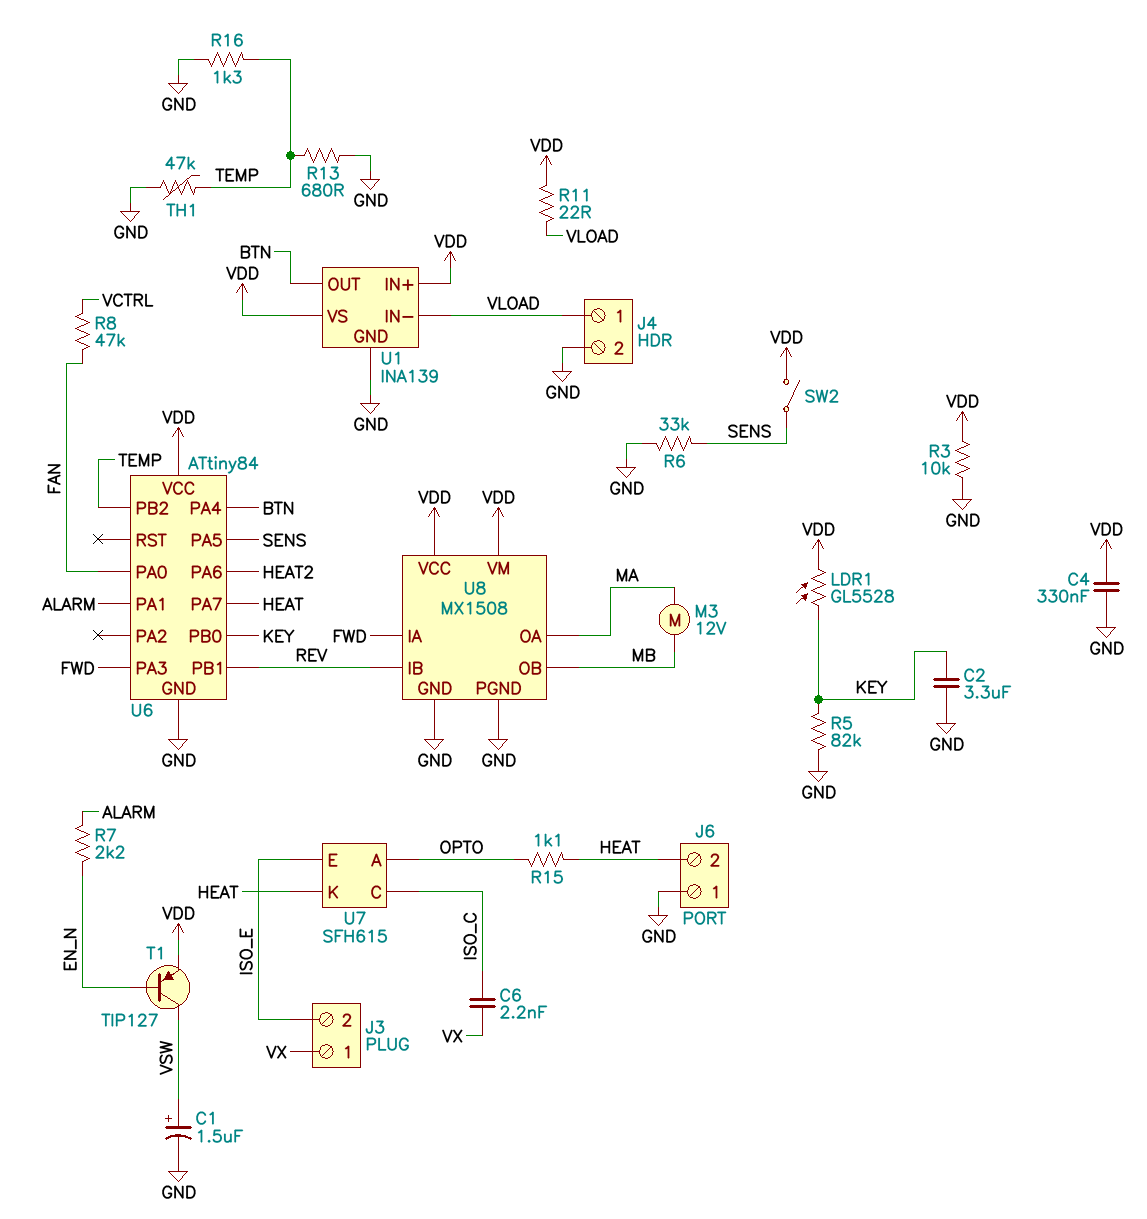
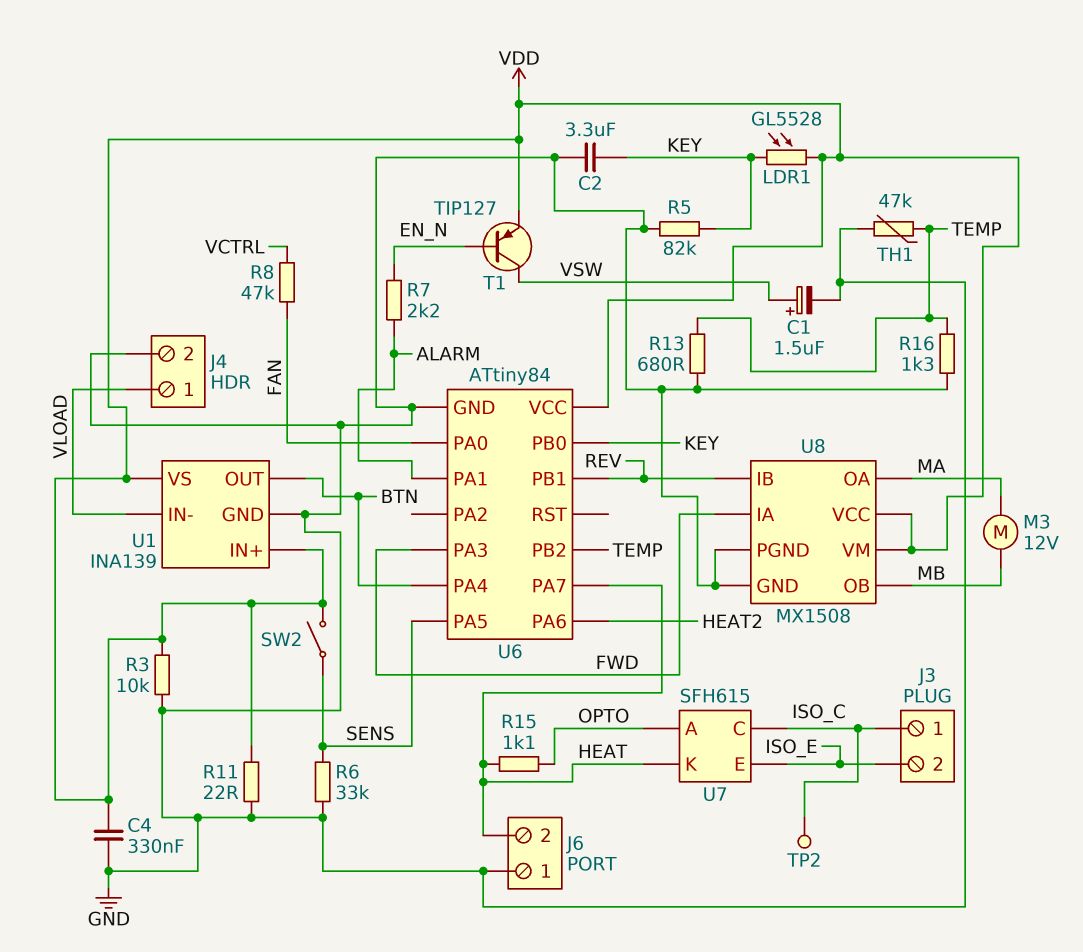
C6: 2.2nF (ISO_C, VX) -> none
J3 pin 1: VX -> ISO_C
R11: 22 (VDD, VLOAD) -> 22 (GND, VDD)
TP2: none -> test point (ISO_C)

